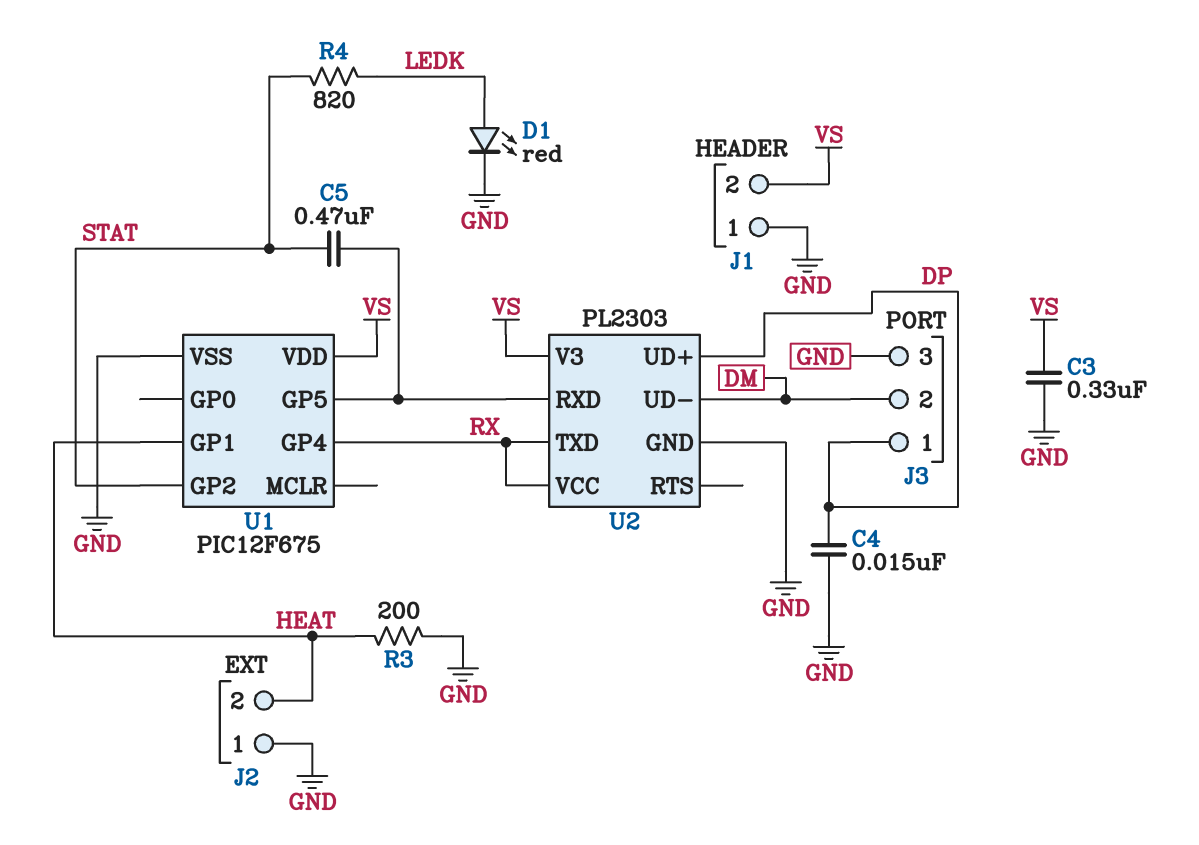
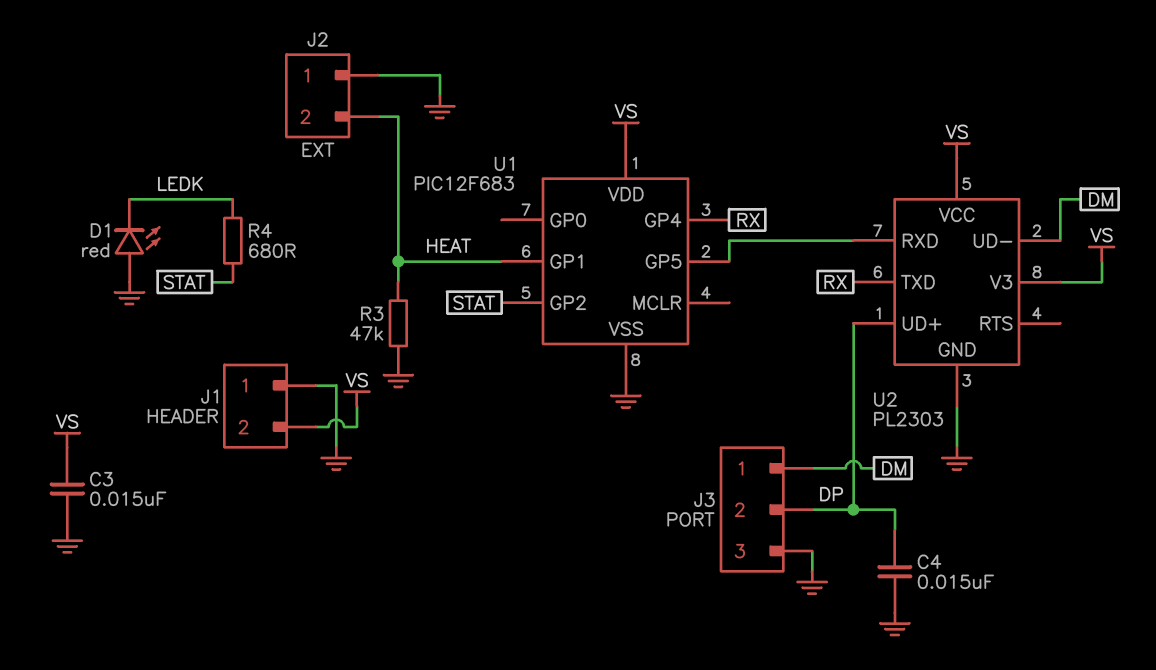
C3: 330nF (GND, VS) -> 15nF (GND, VS)
C5: 470nF (STAT, U1/GP5) -> none
D1: LED red (A LEDK, K GND) -> LED red (A GND, K LEDK)
J3 pin 1: DP -> DM
J3 pin 2: DM -> DP
R3: 200 (GND, HEAT) -> 47k (GND, HEAT)
R4: 820 (LEDK, STAT) -> 680 (LEDK, STAT)
U1: PIC12F675 -> PIC12F683
U2 pin VCC: RX -> VS

